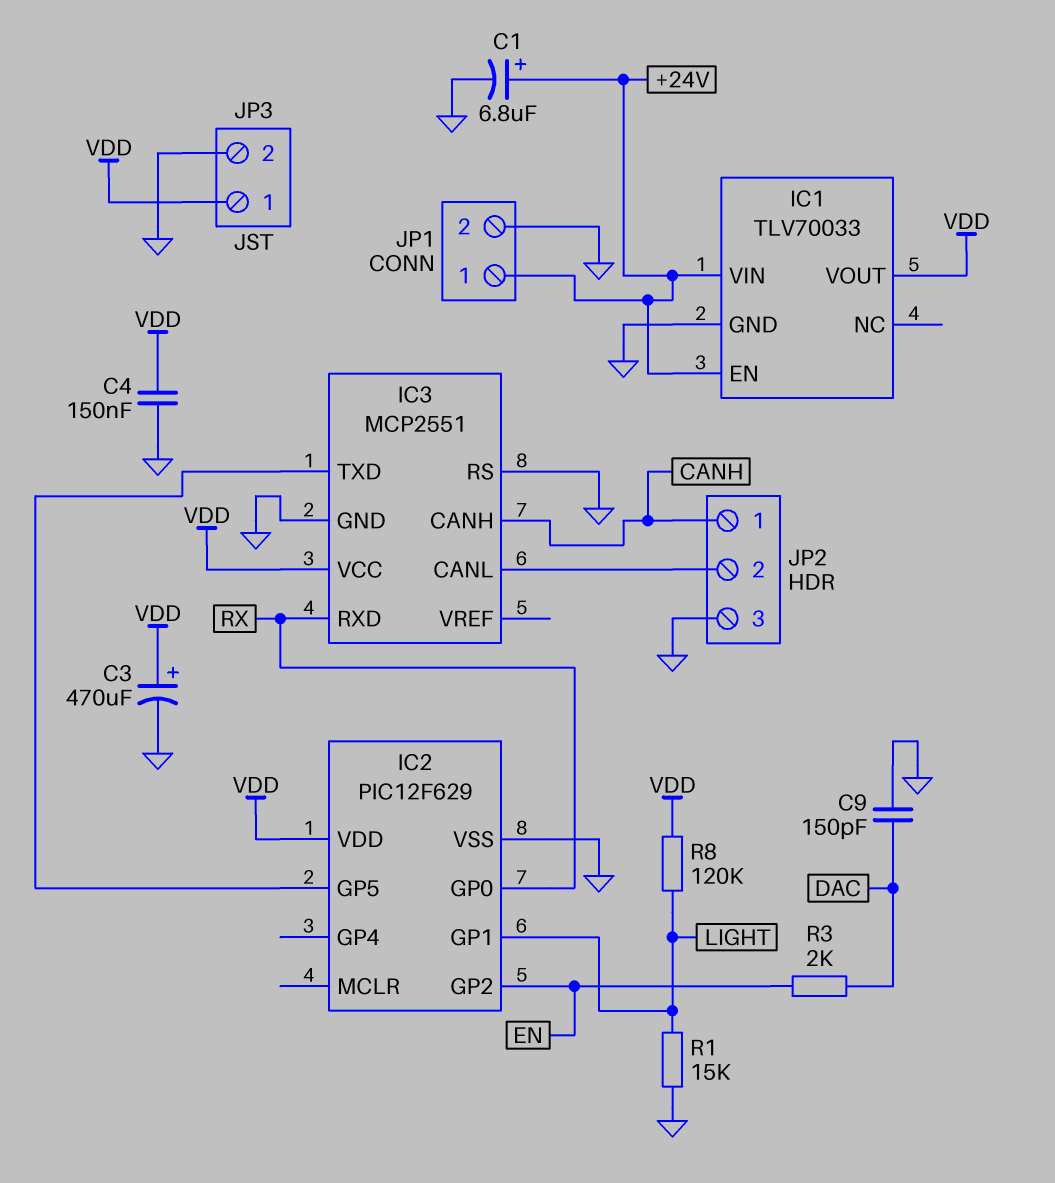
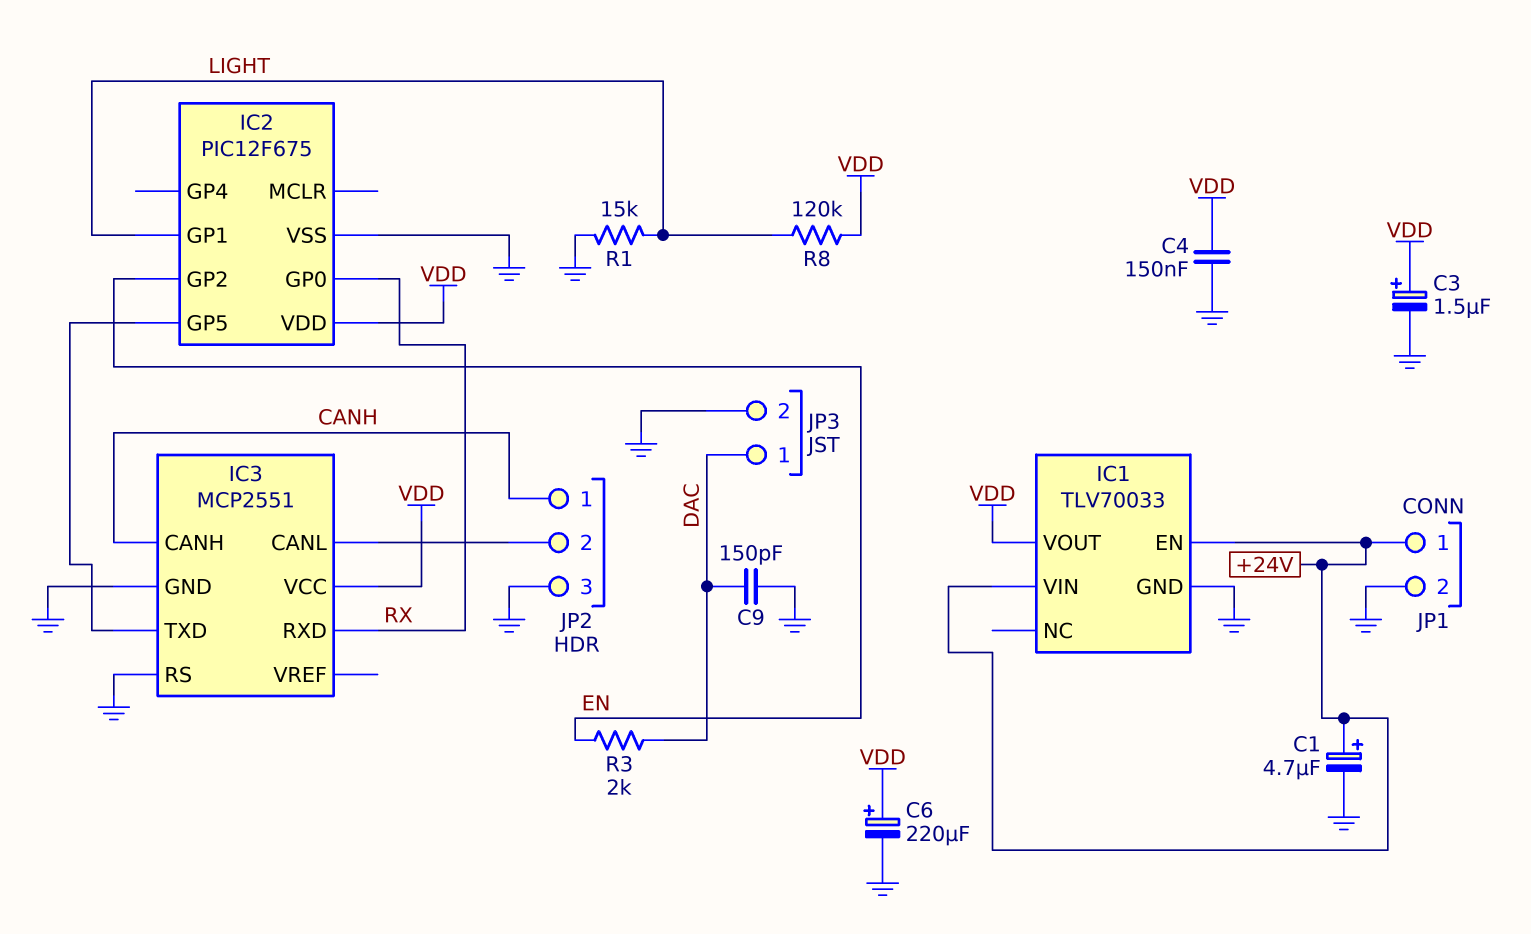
C1: 6.8uF (plus +24V, minus GND) -> 4.7uF (plus +24V, minus GND)
C3: 470uF (plus VDD, minus GND) -> 1.5uF (plus VDD, minus GND)
C6: none -> 220uF (plus VDD, minus GND)
IC2: PIC12F629 -> PIC12F675
JP3 pin 1: VDD -> DAC

